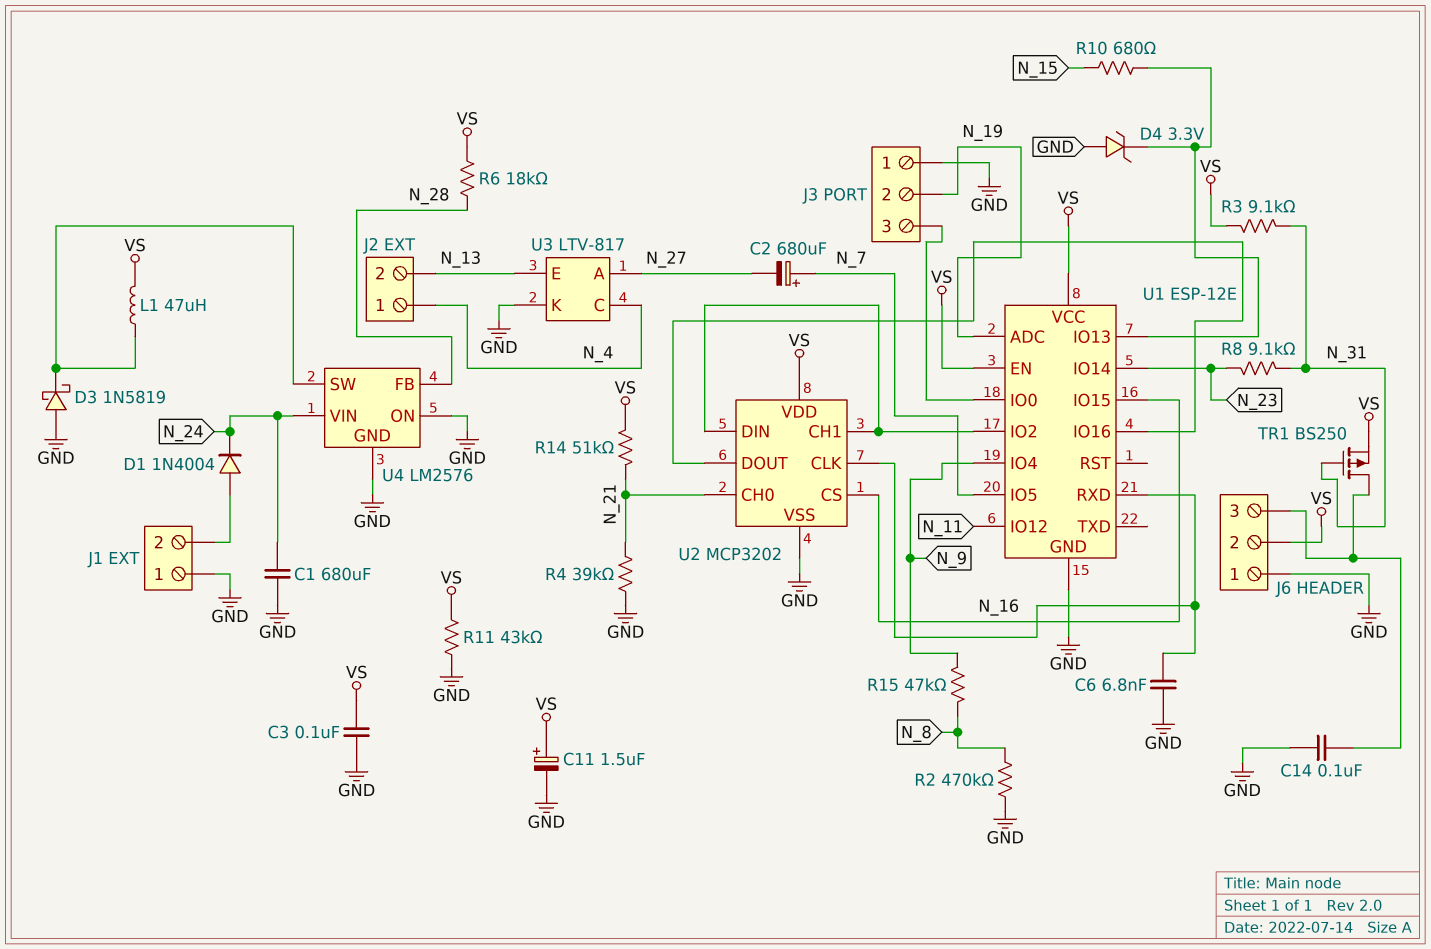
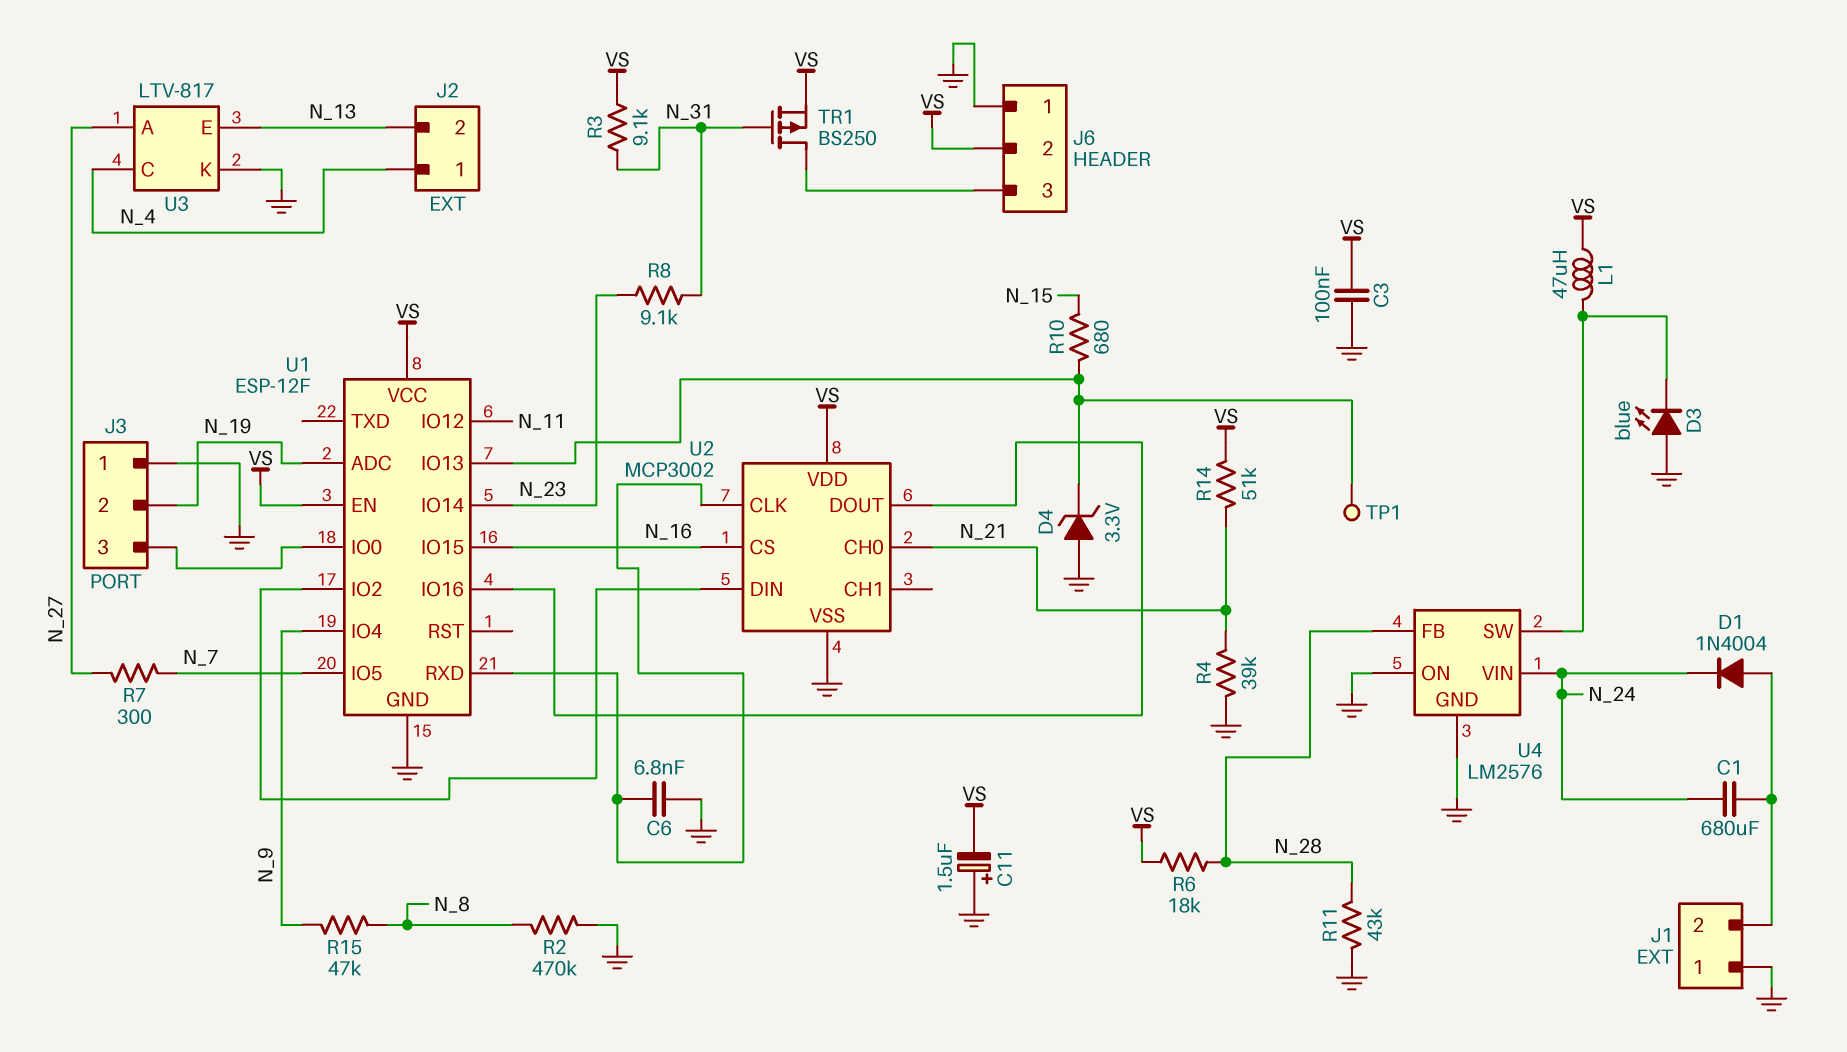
C1: 680uF (GND, N_24) -> 680uF (J1/2, N_24)
C2: 680uF (plus N_7, minus N_27) -> none
C11: 1.5uF (plus VS, minus GND) -> 1.5uF (plus GND, minus VS)
C14: 100nF (GND, J6/3) -> none
D3: schottky 1N5819 (A GND, K U4/SW) -> LED blue (A GND, K U4/SW)
R7: none -> 300 (N_7, N_27)
R11: 43k (GND, VS) -> 43k (GND, N_28)
TP1: none -> test point (U1/IO13)
U1: ESP-12E -> ESP-12F
U2: MCP3202 -> MCP3002
U2 pin CH1: U1/IO2 -> none

